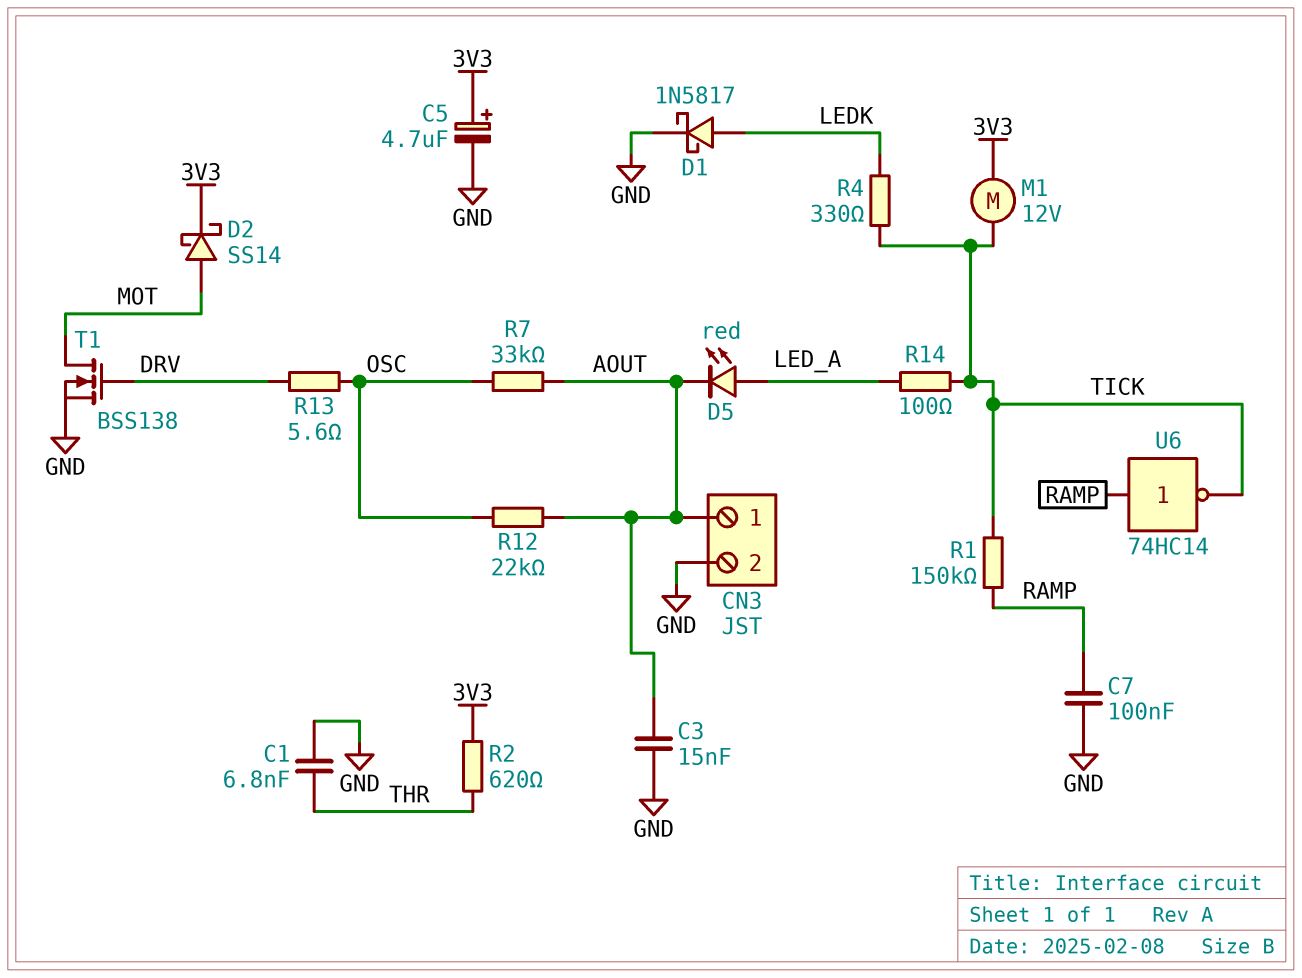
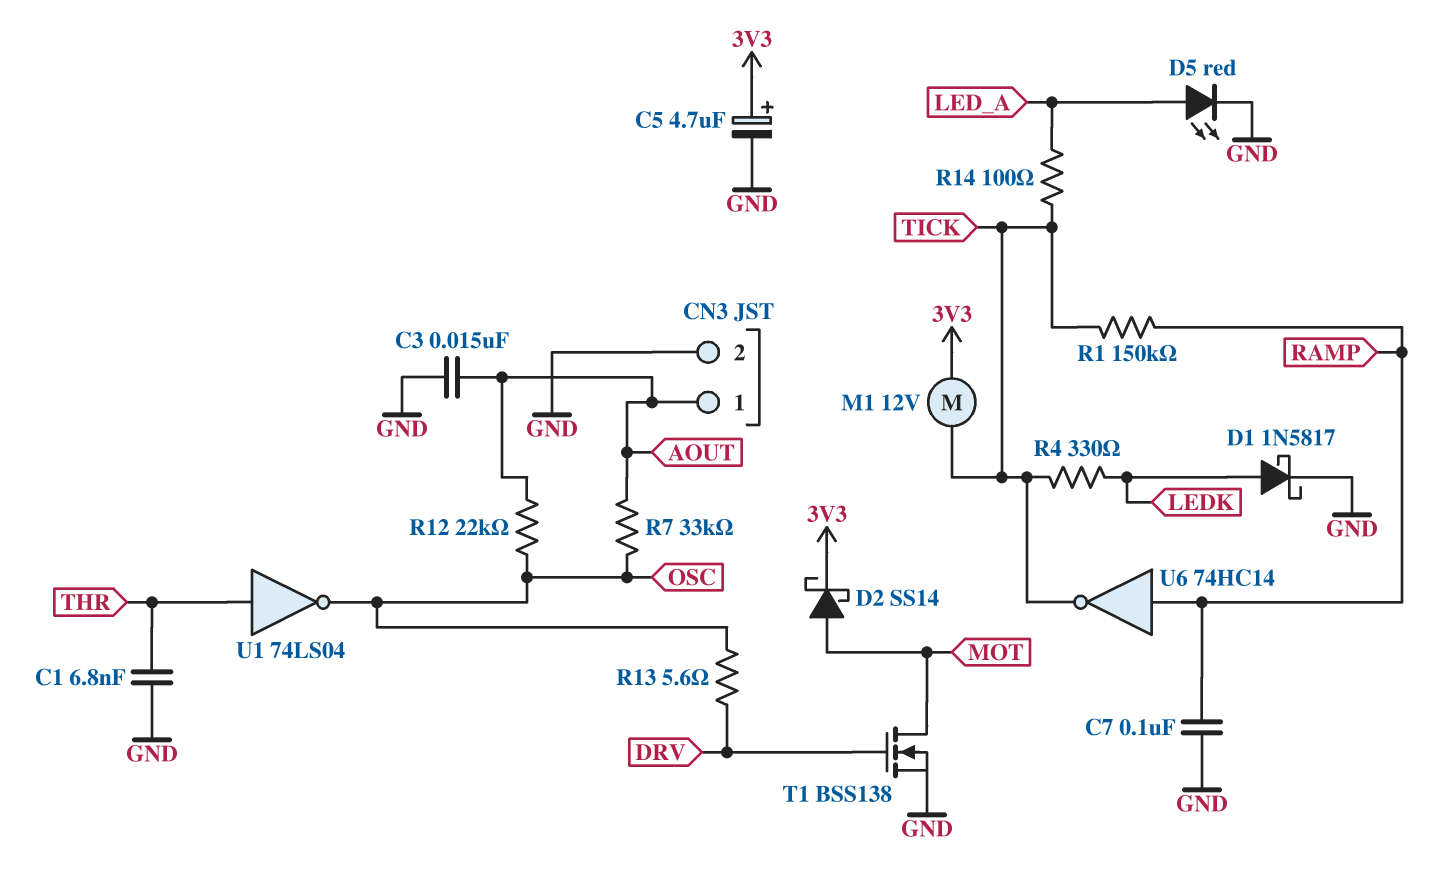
D5: LED red (A LED_A, K AOUT) -> LED red (A LED_A, K GND)
R2: 620 (3V3, THR) -> none
U1: none -> NOT 74LS04 (in THR, out OSC)

